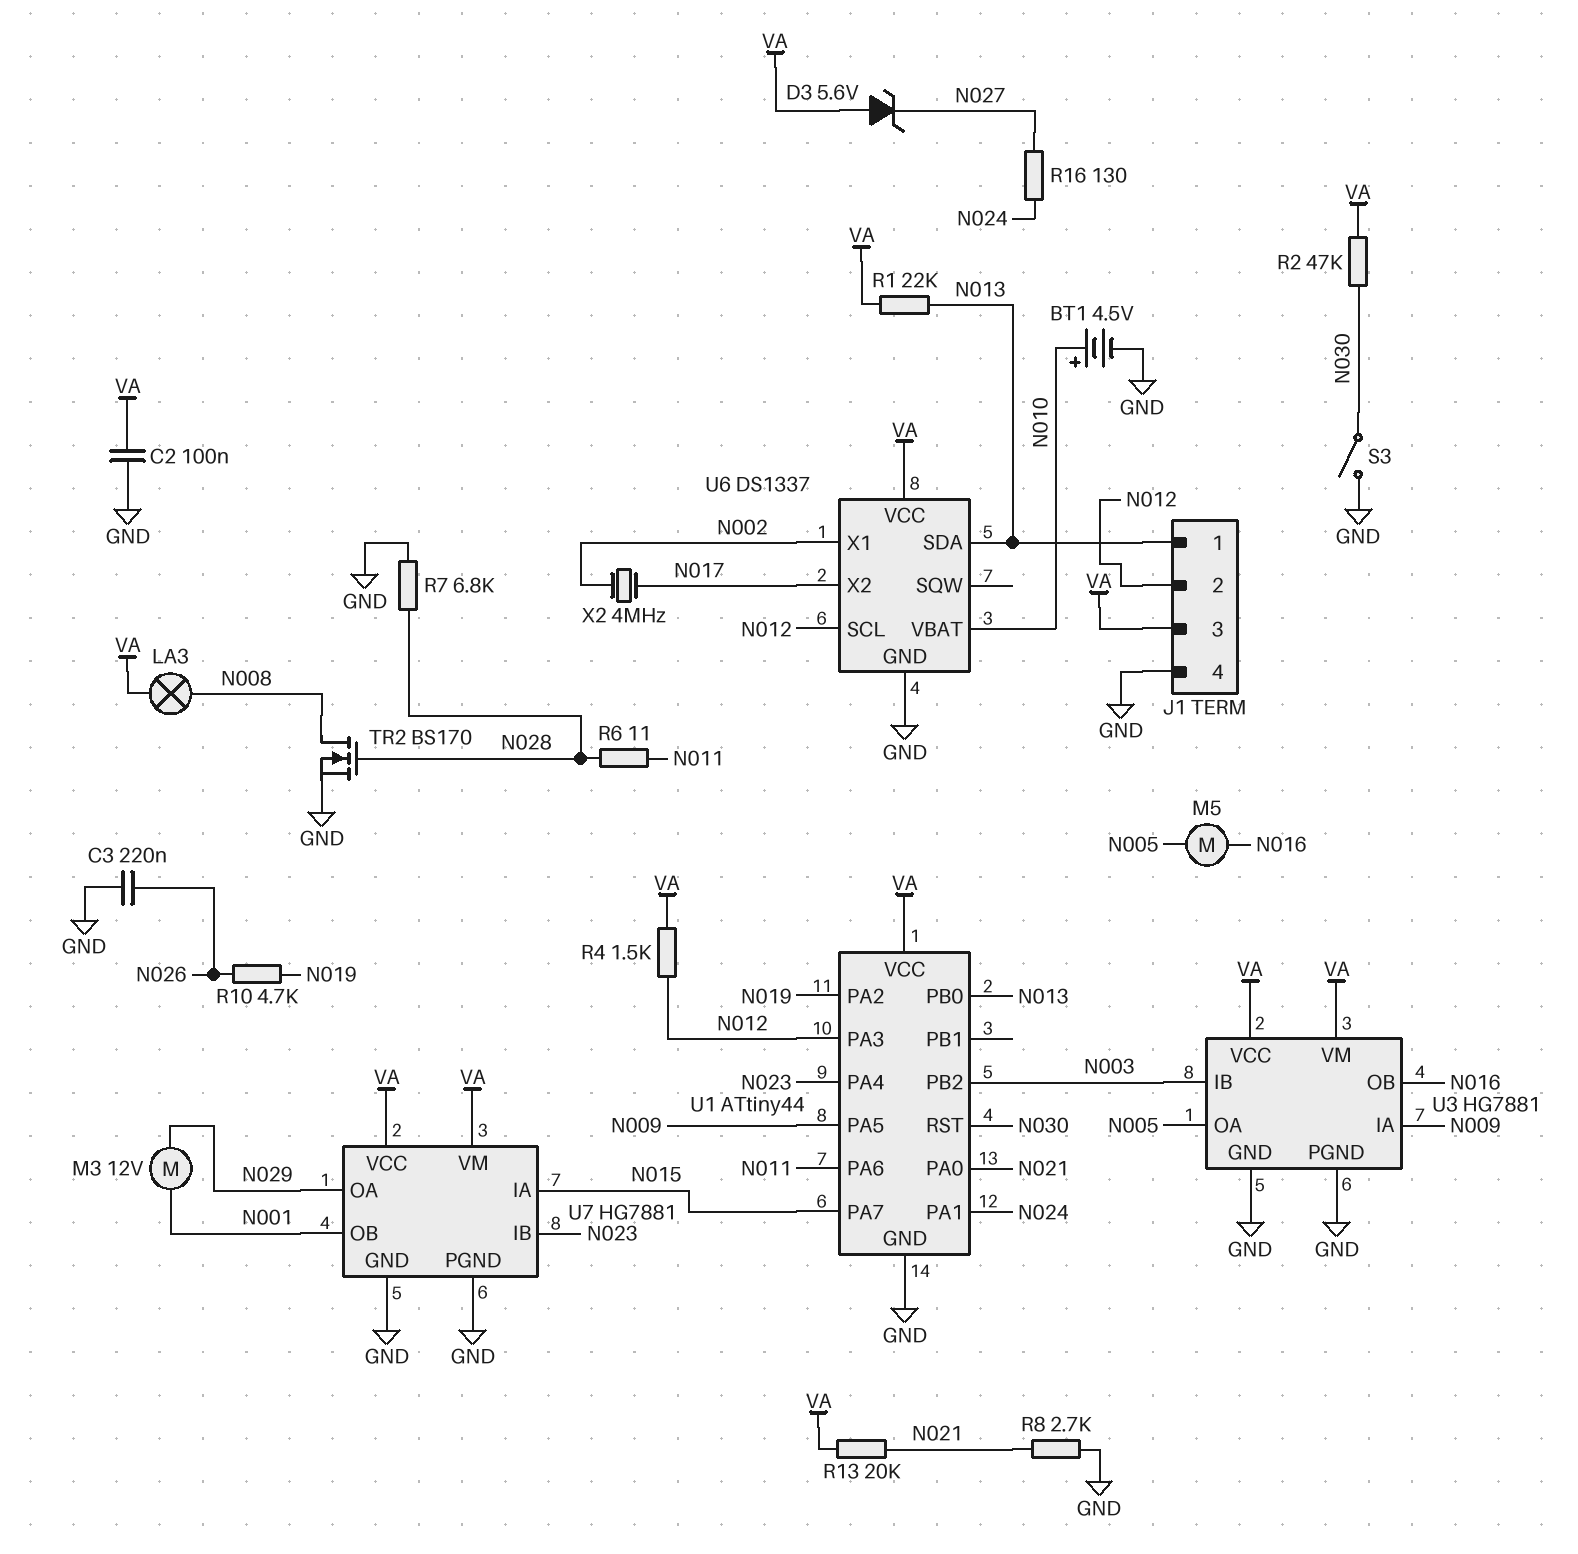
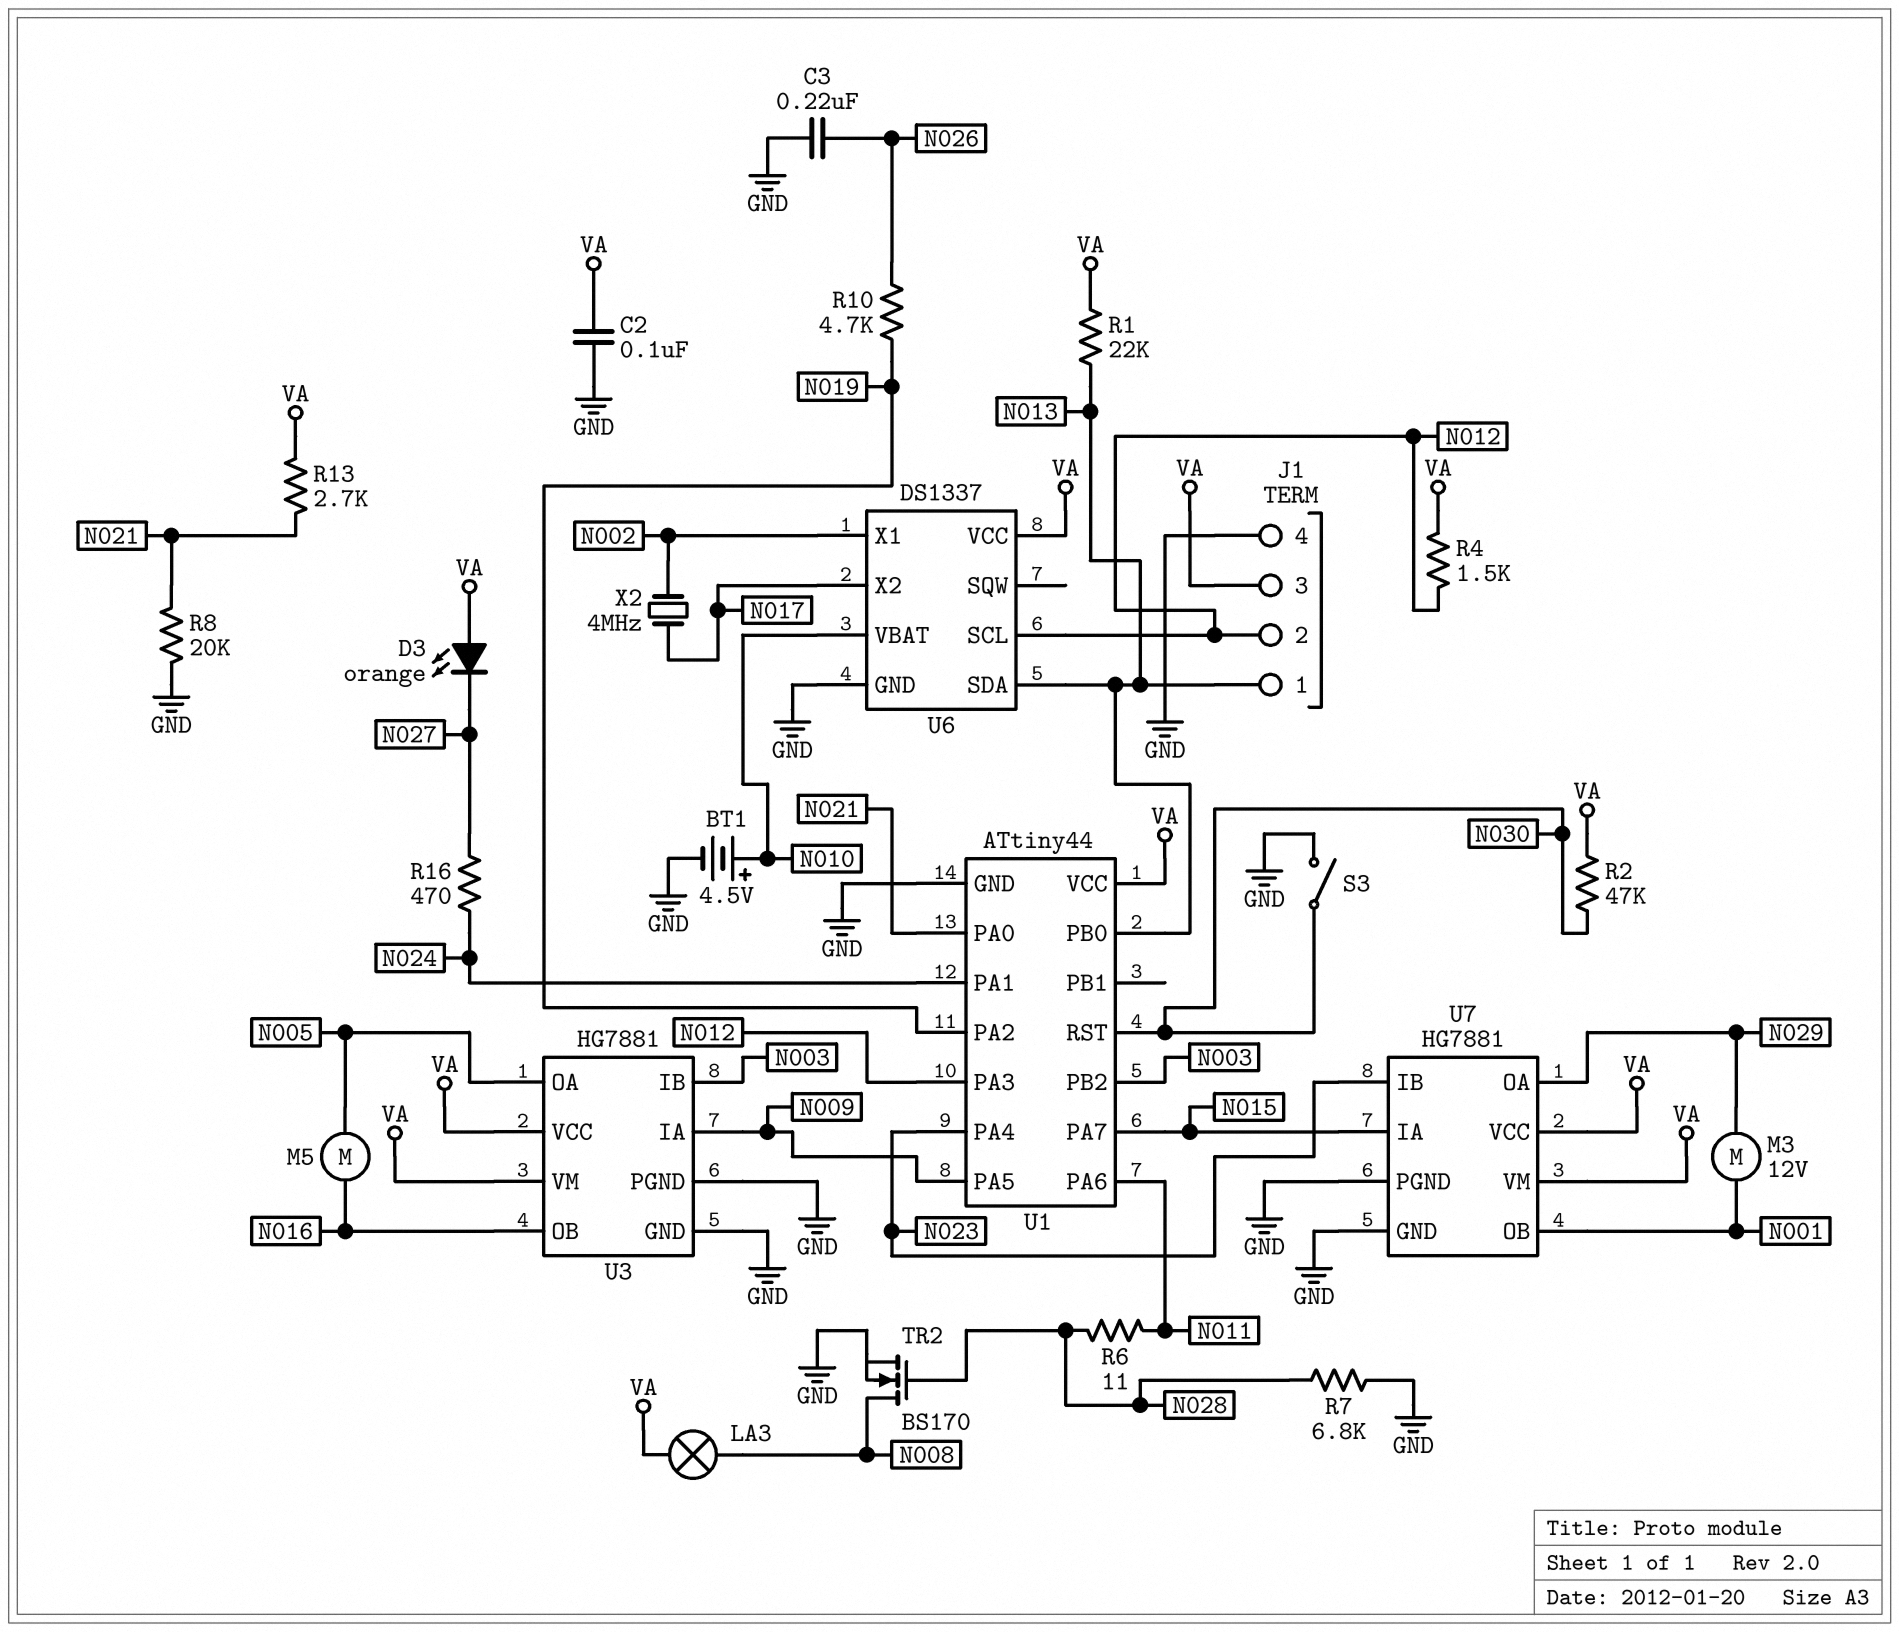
D3: zener 5.6V (A VA, K N027) -> LED orange (A VA, K N027)
R8: 2.7k (GND, N021) -> 20k (GND, N021)
R13: 20k (N021, VA) -> 2.7k (N021, VA)
R16: 130 (N024, N027) -> 470 (N024, N027)

